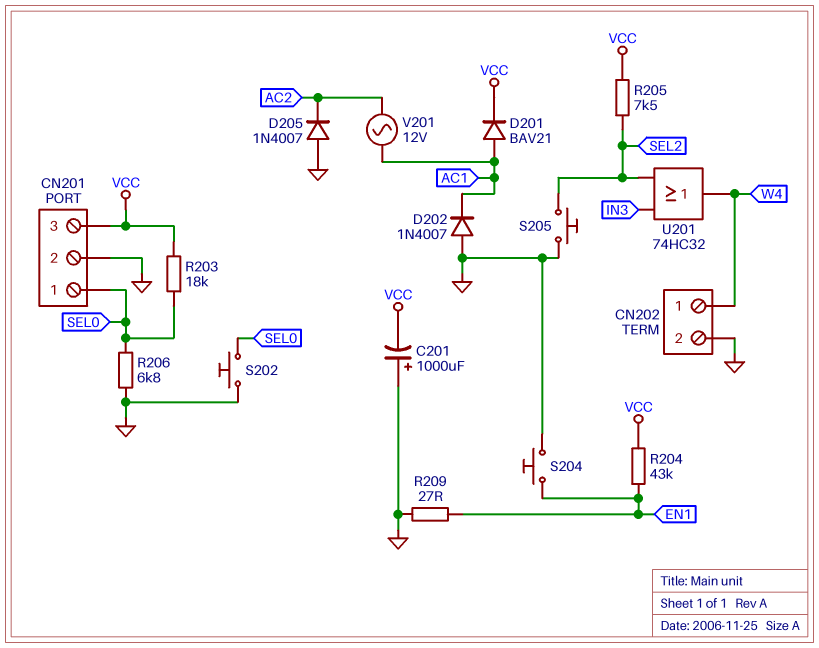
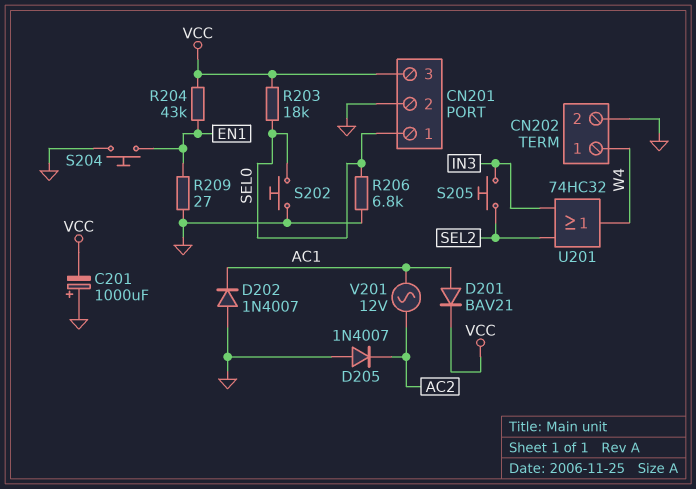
R205: 7.5k (SEL2, VCC) -> none
S205: button (GND, SEL2) -> button (IN3, SEL2)

